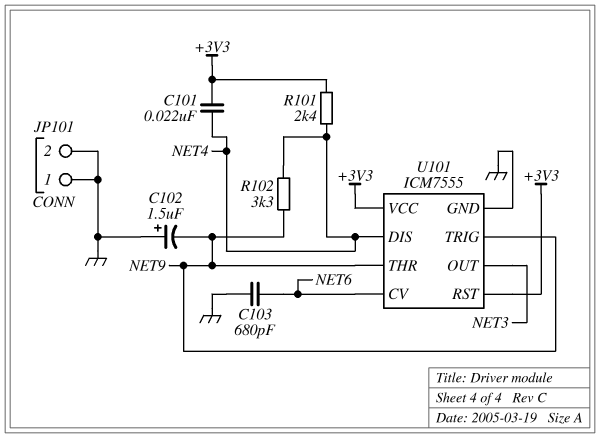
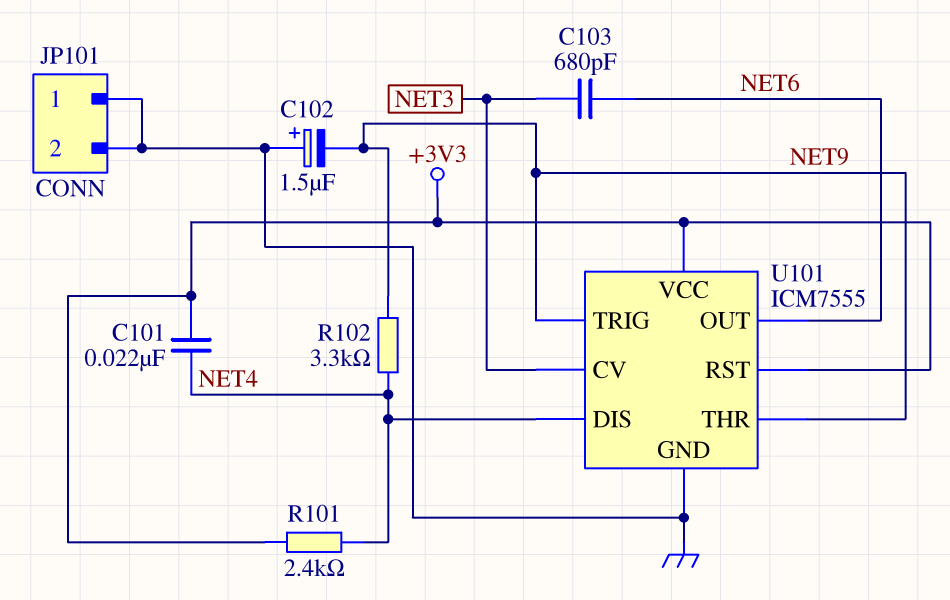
C103: 680pF (GND, NET6) -> 680pF (NET3, NET6)
U101 pin CV: NET6 -> NET3
U101 pin OUT: NET3 -> NET6

